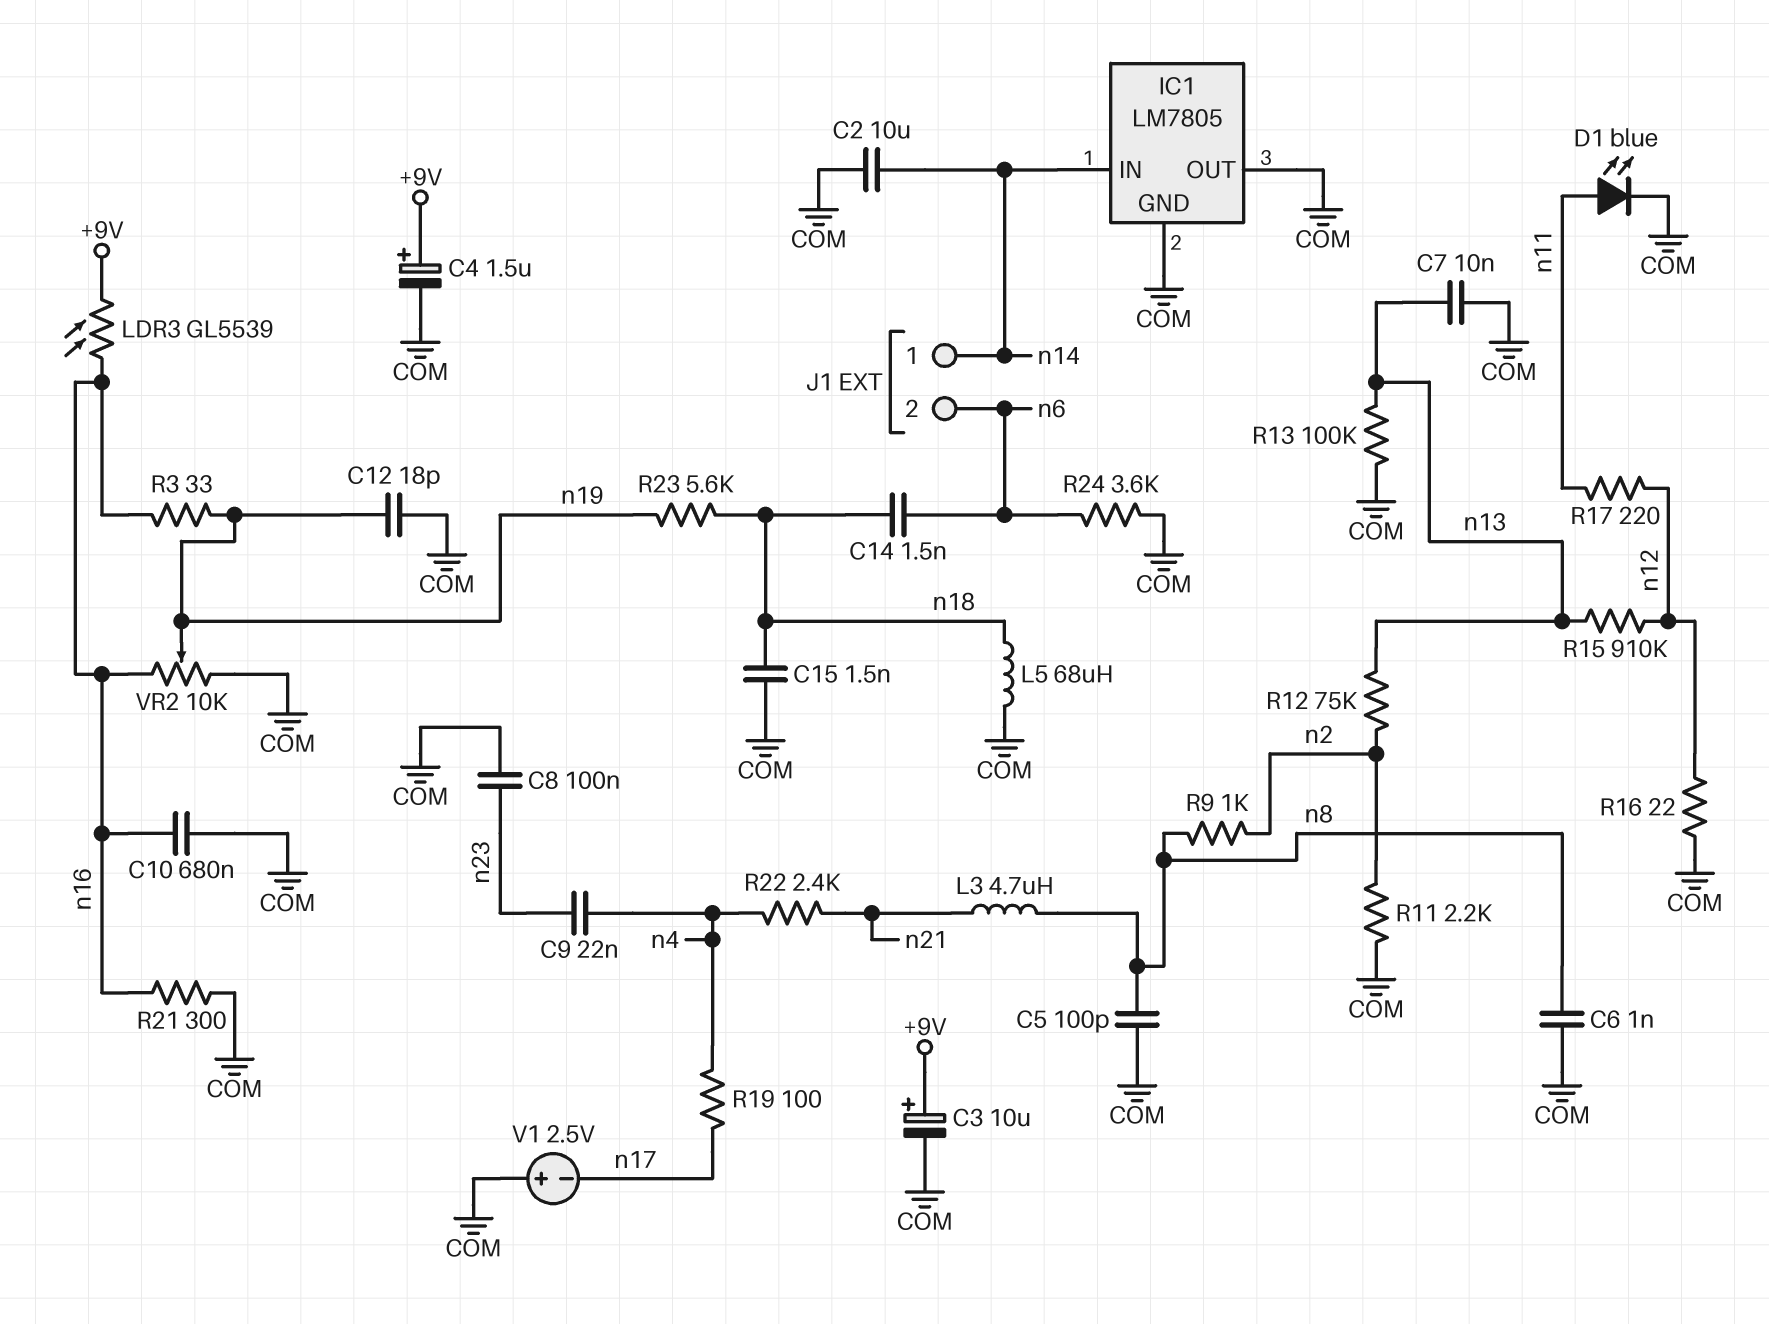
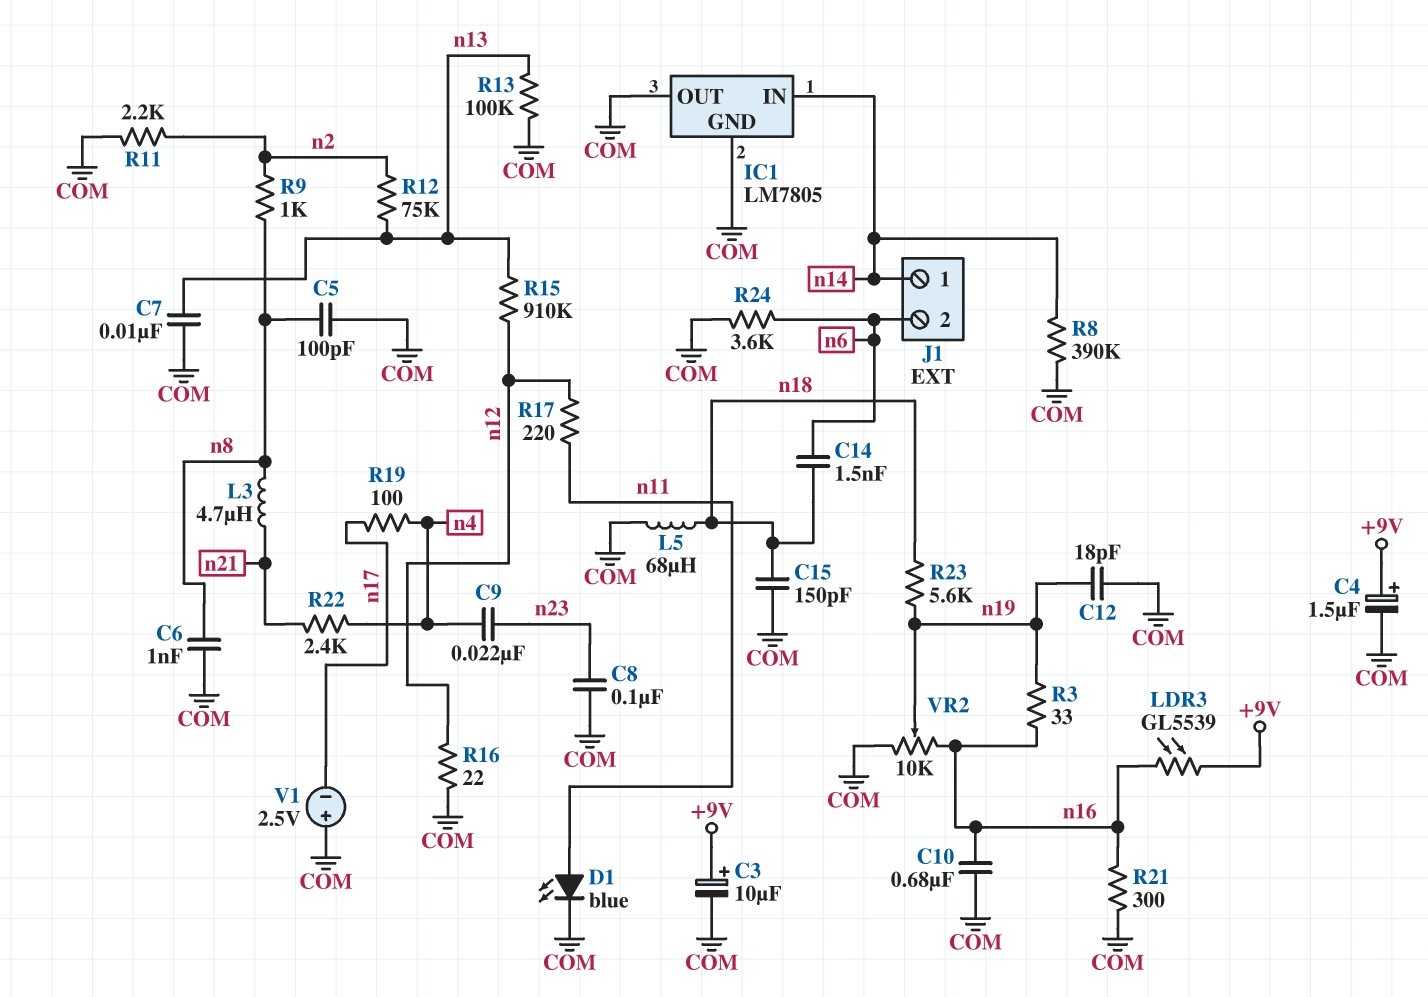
C2: 10uF (COM, n14) -> none
C15: 1.5nF (COM, n18) -> 150pF (COM, n18)
R8: none -> 390k (COM, n14)

